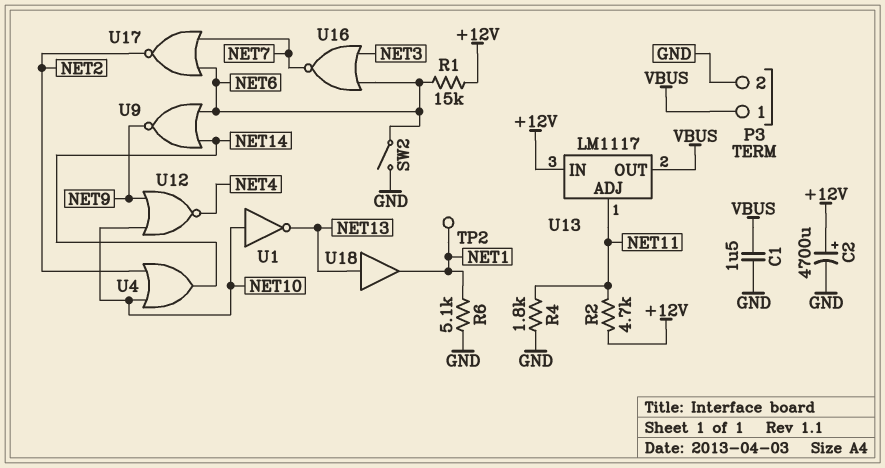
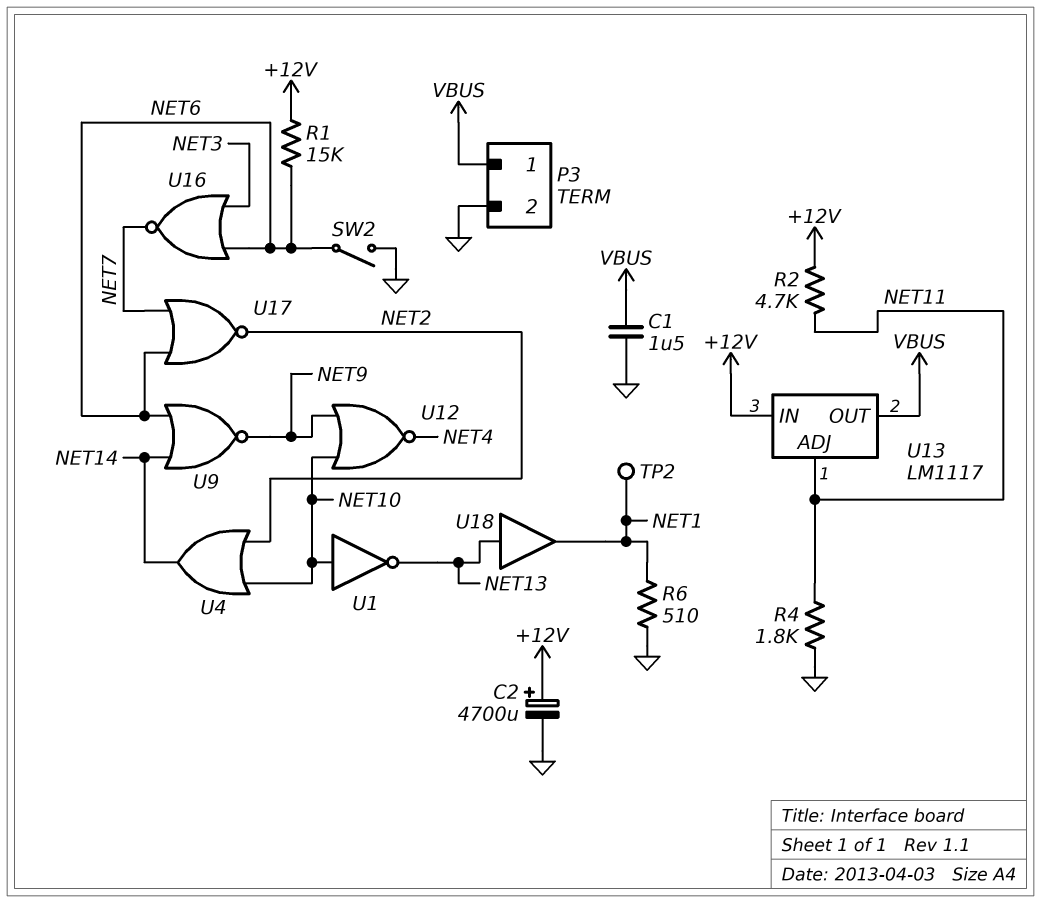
R6: 5.1k (GND, NET1) -> 510 (GND, NET1)

